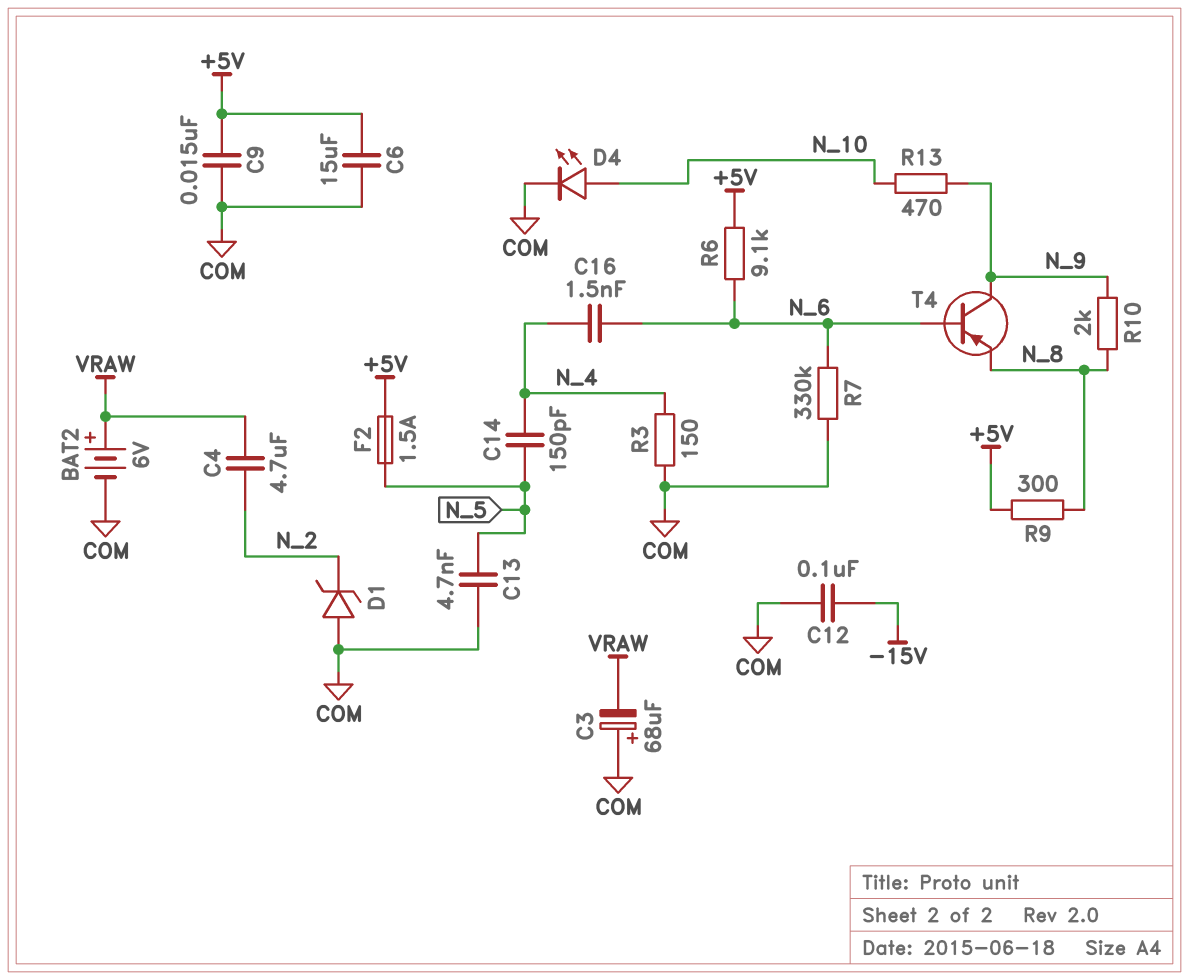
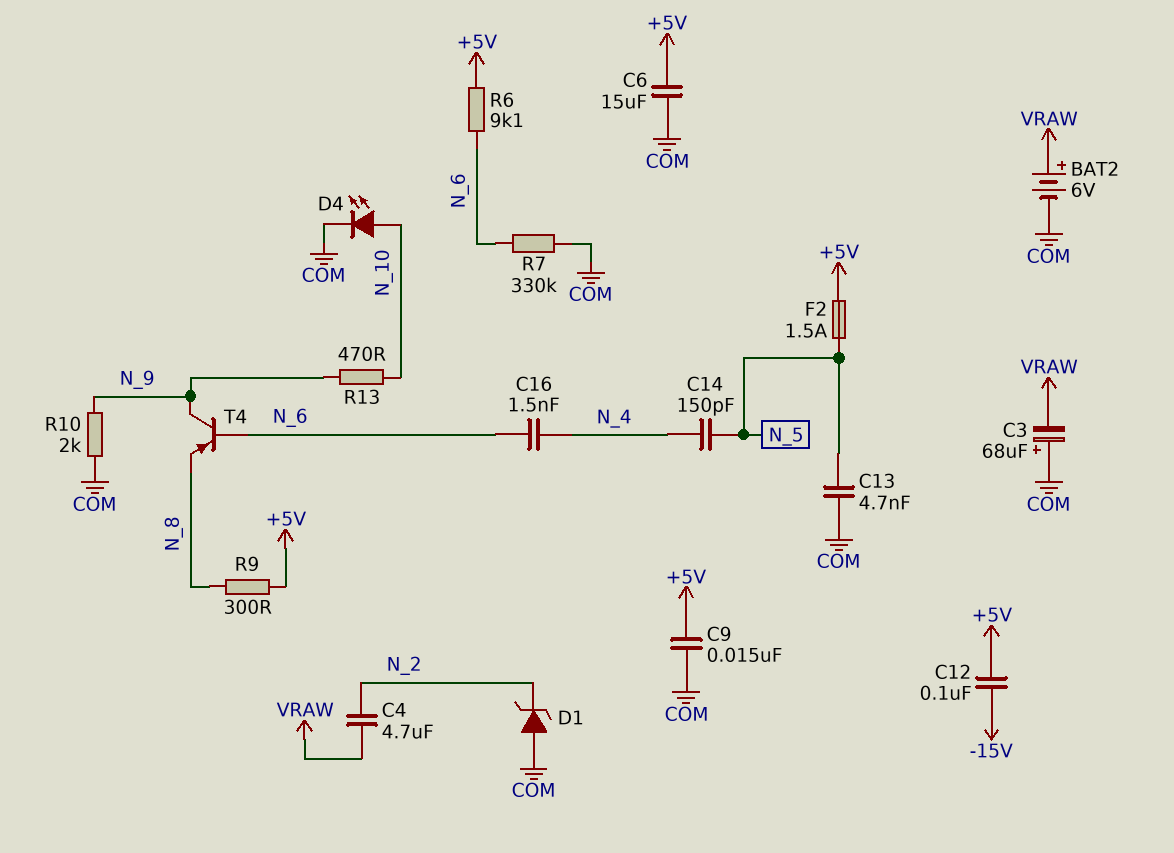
C12: 100nF (-15V, COM) -> 100nF (+5V, -15V)
R3: 150 (COM, N_4) -> none
R10: 2k (N_8, N_9) -> 2k (COM, N_9)

